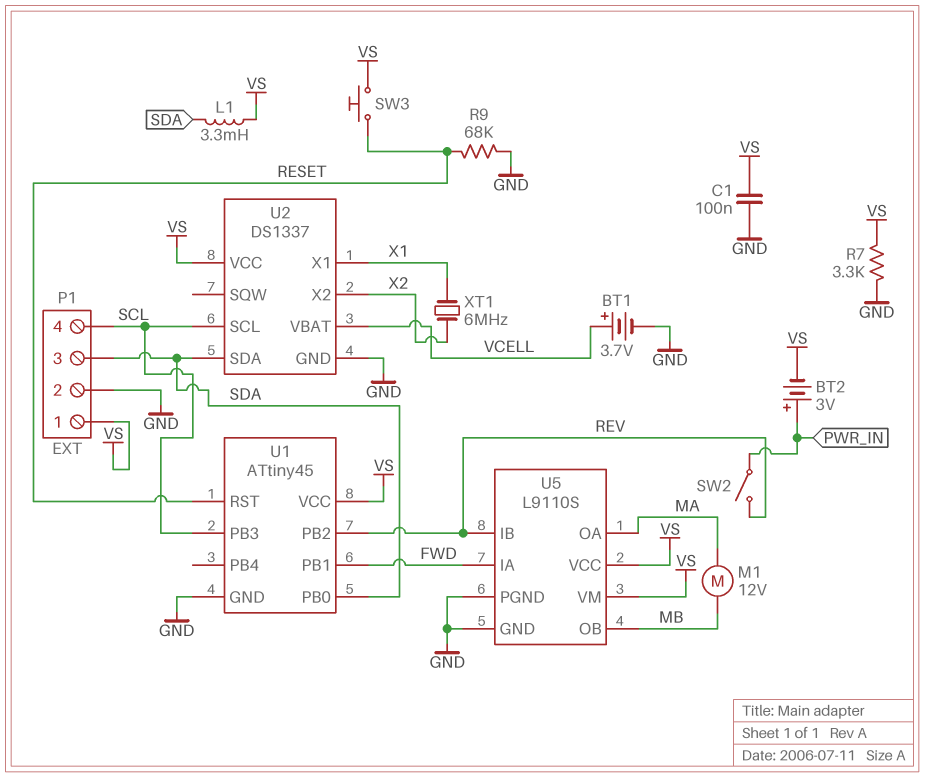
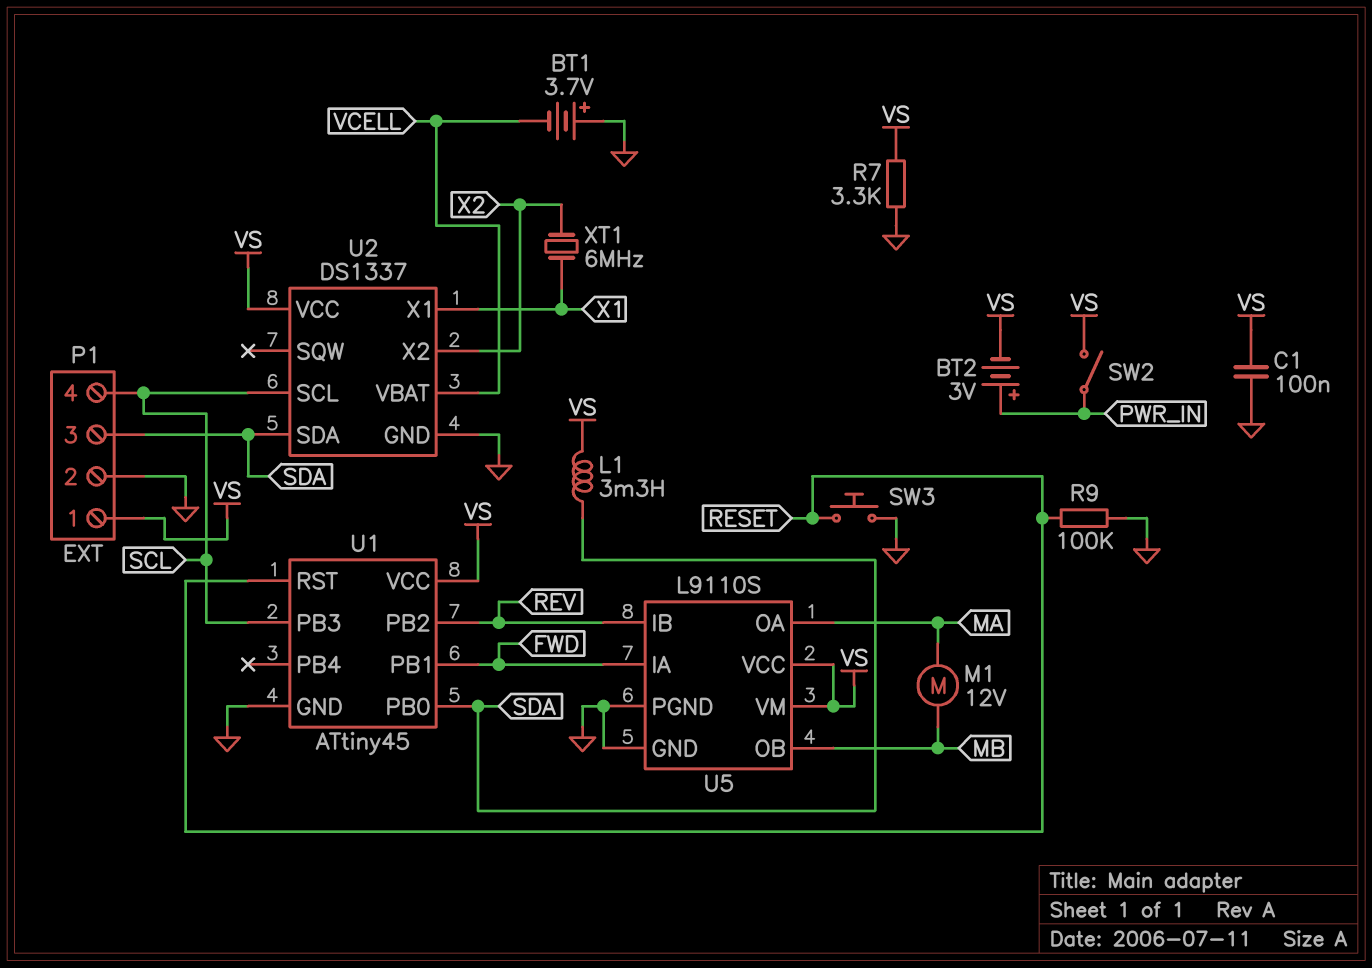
BT1: 3.7V (plus VCELL, minus GND) -> 3.7V (plus GND, minus VCELL)
R9: 68k (GND, RESET) -> 100k (GND, RESET)
SW2: switch (PWR_IN, REV) -> switch (PWR_IN, VS)
SW3: button (RESET, VS) -> button (GND, RESET)

